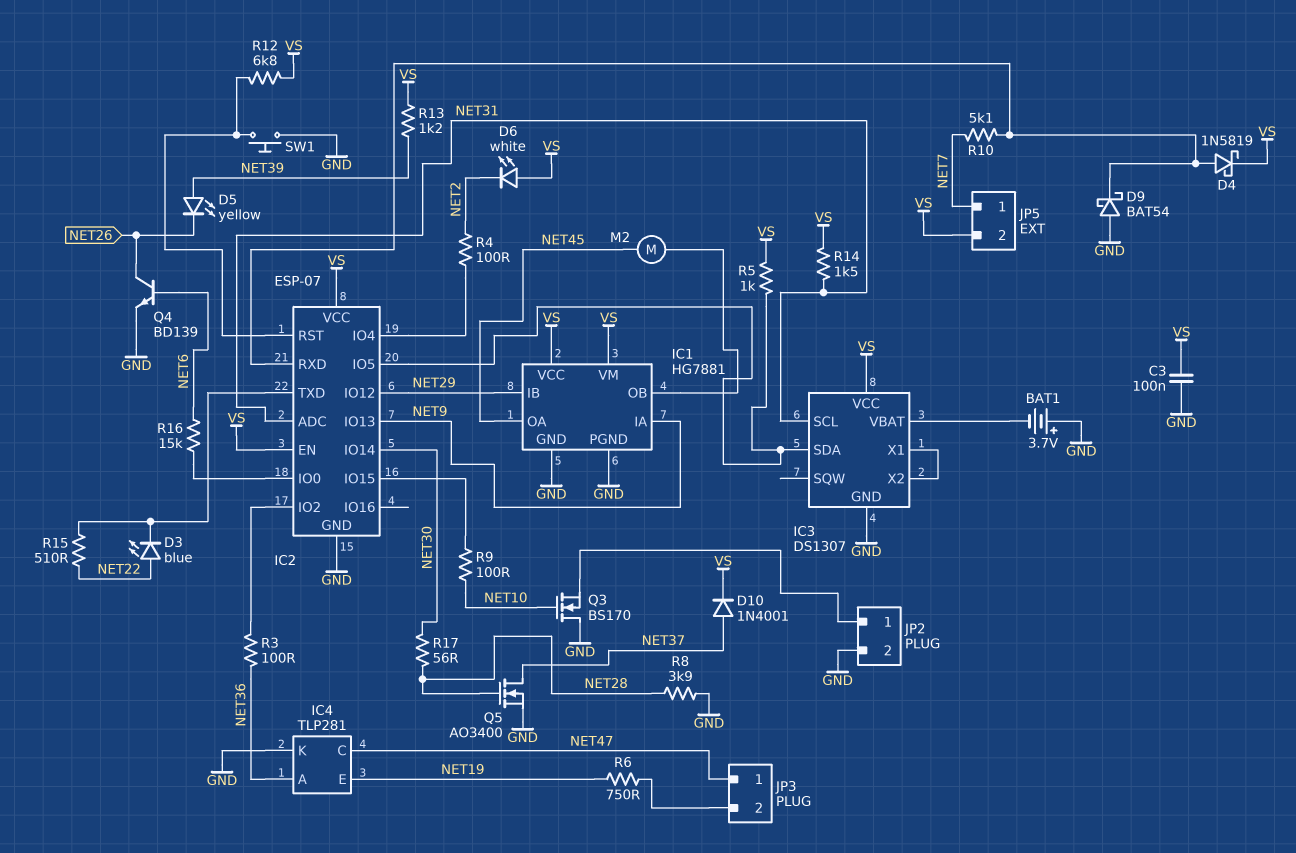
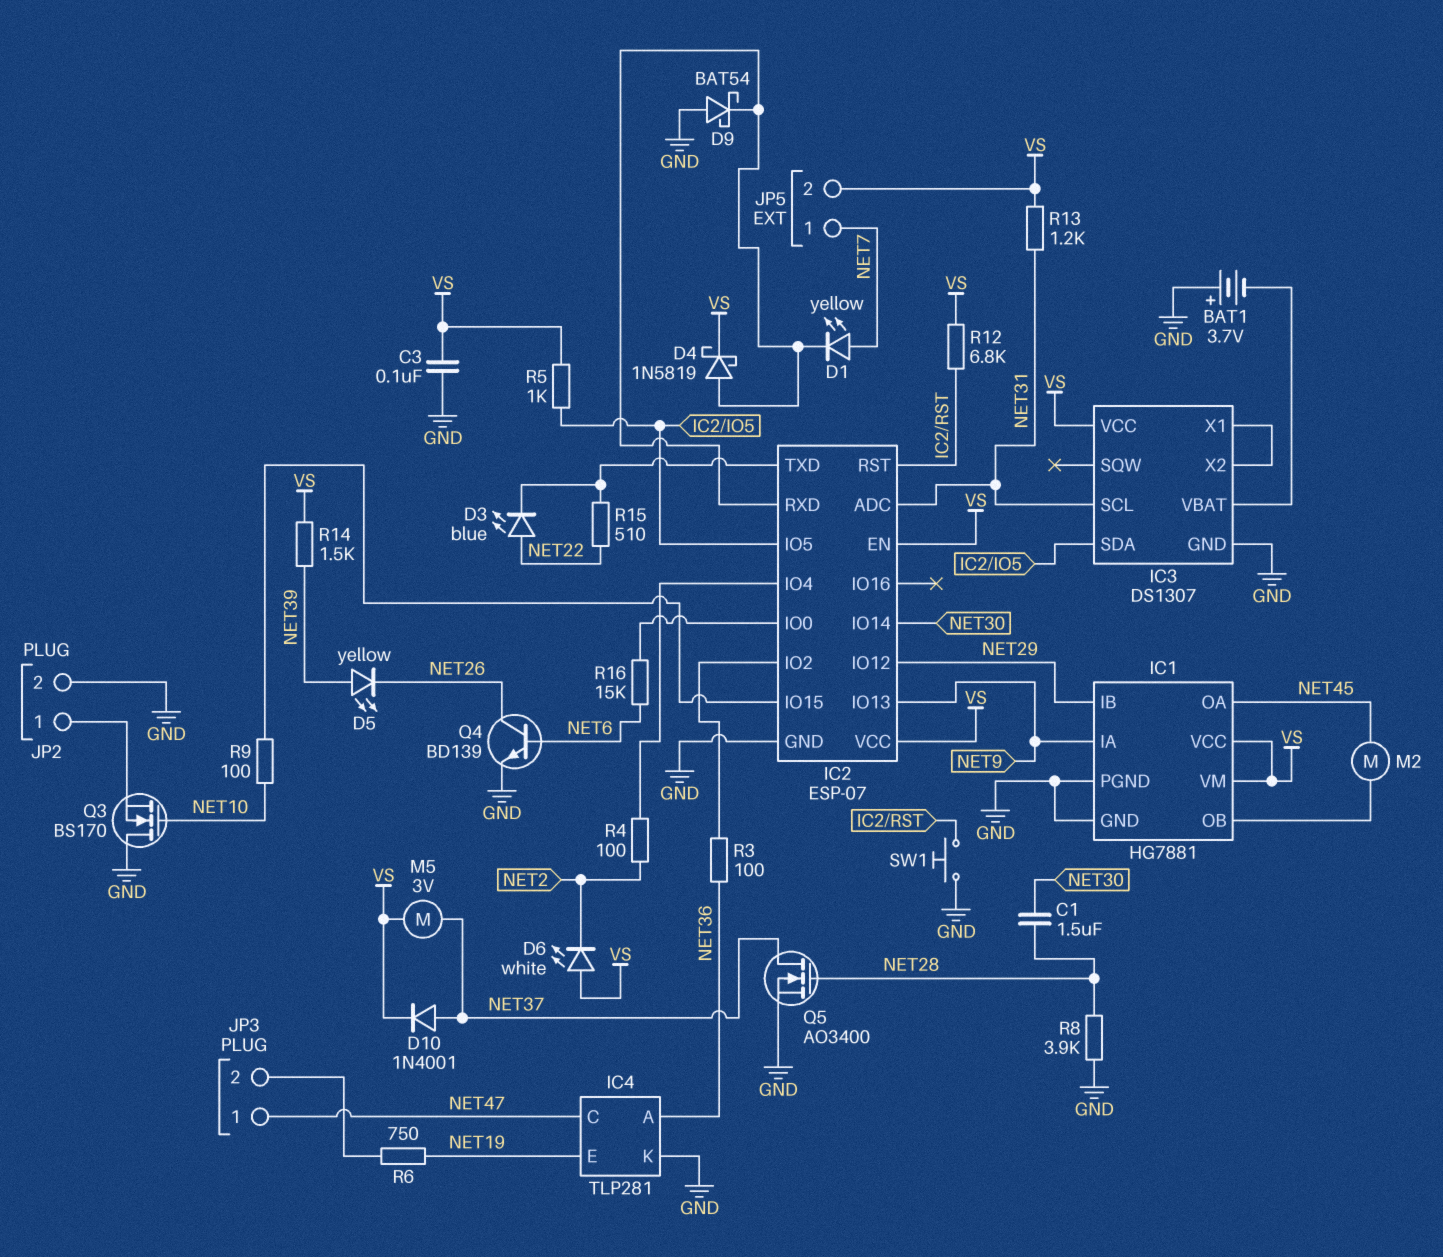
C1: none -> 1.5uF (NET28, NET30)
D1: none -> LED yellow (A NET7, K IC2/RXD)
M5: none -> motor 3V (NET37, VS)
R10: 5.1k (IC2/RXD, NET7) -> none
R13: 1.2k (NET39, VS) -> 1.2k (NET31, VS)
R14: 1.5k (NET31, VS) -> 1.5k (NET39, VS)
R17: 56 (NET28, NET30) -> none

